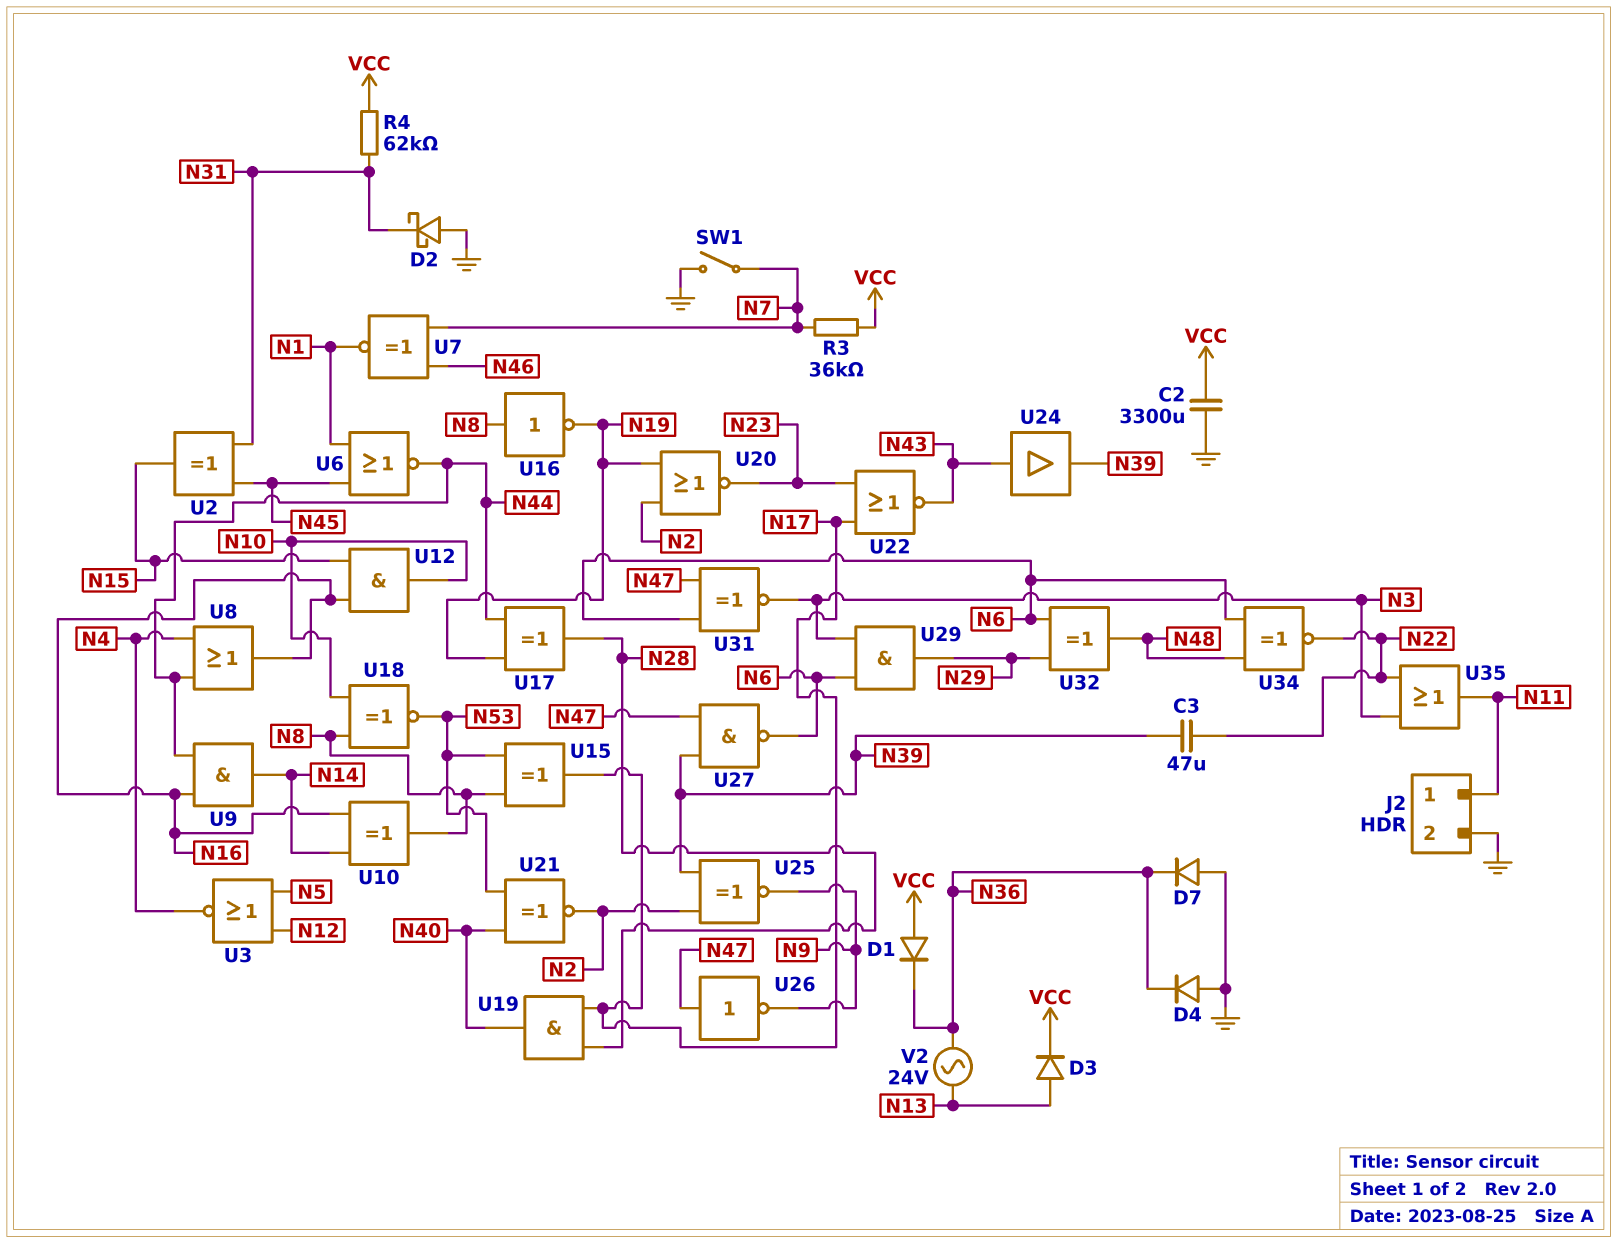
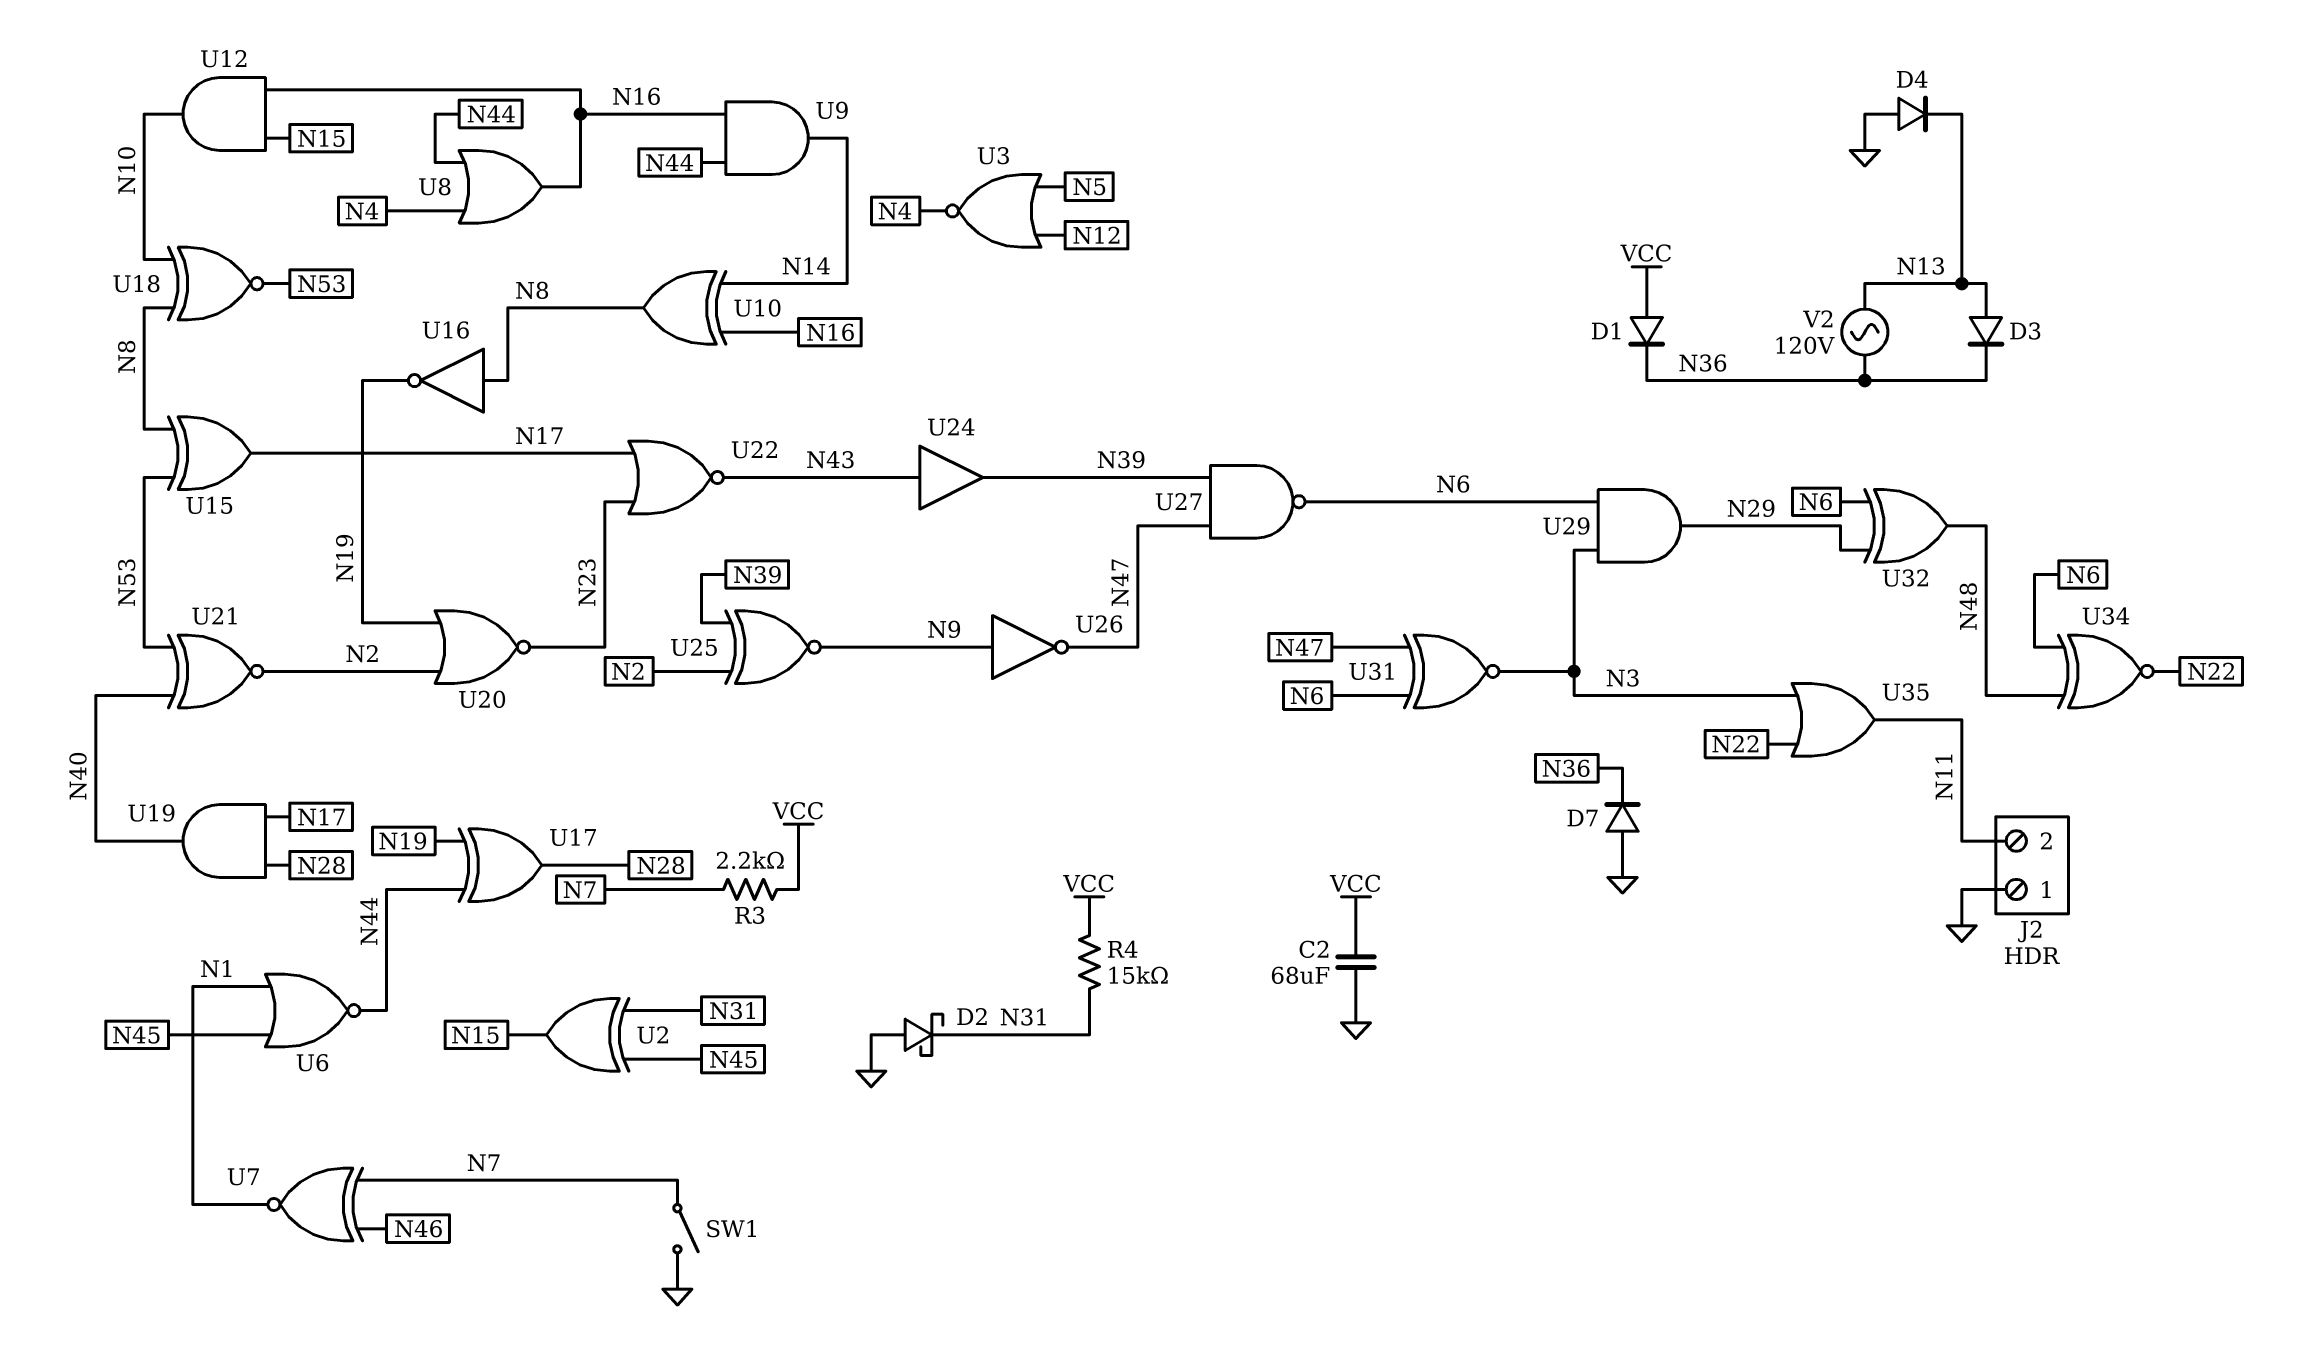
C2: 3300uF (GND, VCC) -> 68uF (GND, VCC)
C3: 47uF (N22, N39) -> none
D3: diode (A N13, K VCC) -> diode (A N13, K N36)
D4: diode (A GND, K N36) -> diode (A GND, K N13)
J2 pin 1: N11 -> GND
J2 pin 2: GND -> N11
R3: 36k (N7, VCC) -> 2.2k (N7, VCC)
R4: 62k (N31, VCC) -> 15k (N31, VCC)
U26: NOT (in N47, out N9) -> NOT (in N9, out N47)
V2: AC 24V (N13, N36) -> AC 120V (N13, N36)

